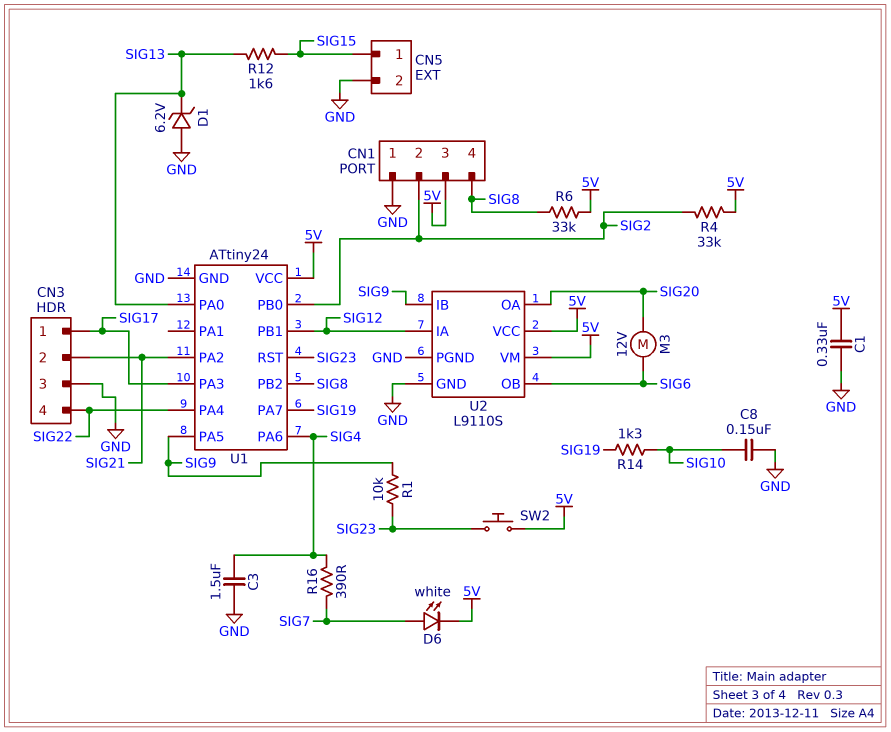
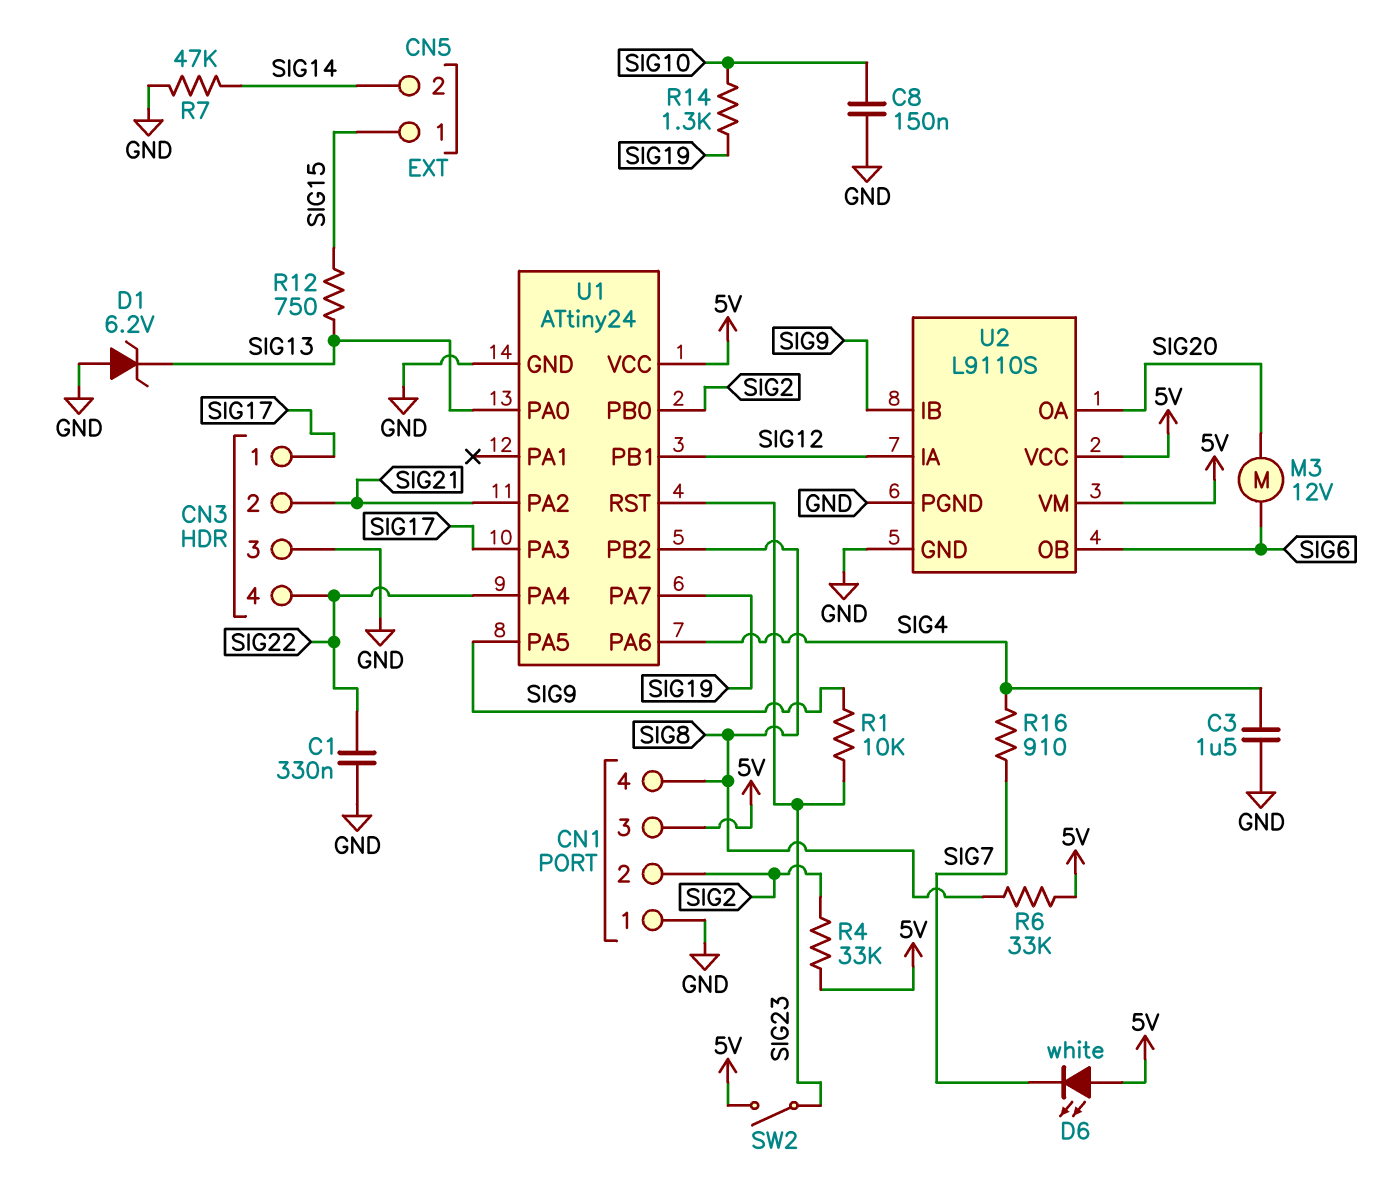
C1: 330nF (5V, GND) -> 330nF (GND, SIG22)
CN5 pin 2: GND -> SIG14
D6: LED white (A SIG7, K 5V) -> LED white (A 5V, K SIG7)
R7: none -> 47k (GND, SIG14)
R12: 1.6k (SIG13, SIG15) -> 750 (SIG13, SIG15)
R16: 390 (SIG4, SIG7) -> 910 (SIG4, SIG7)
SW2: button (5V, SIG23) -> switch (5V, SIG23)

